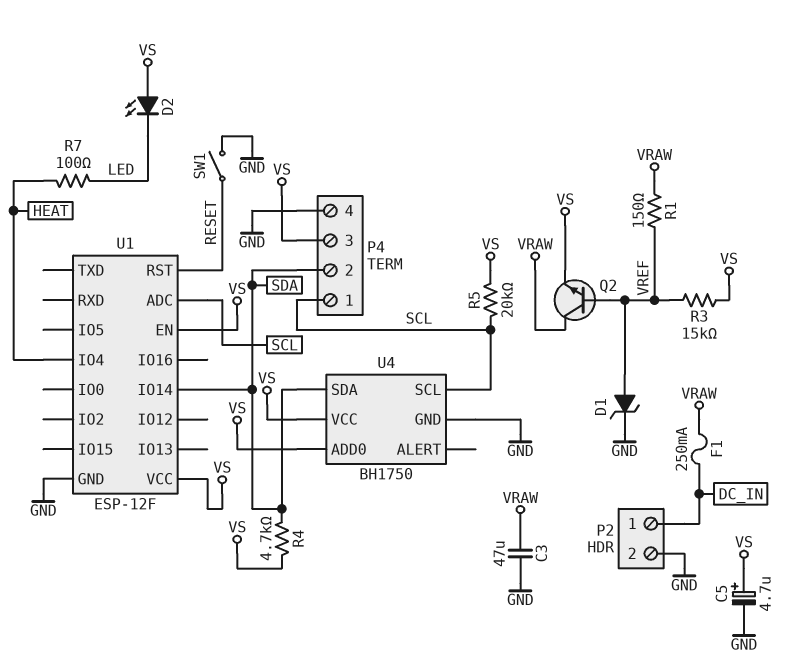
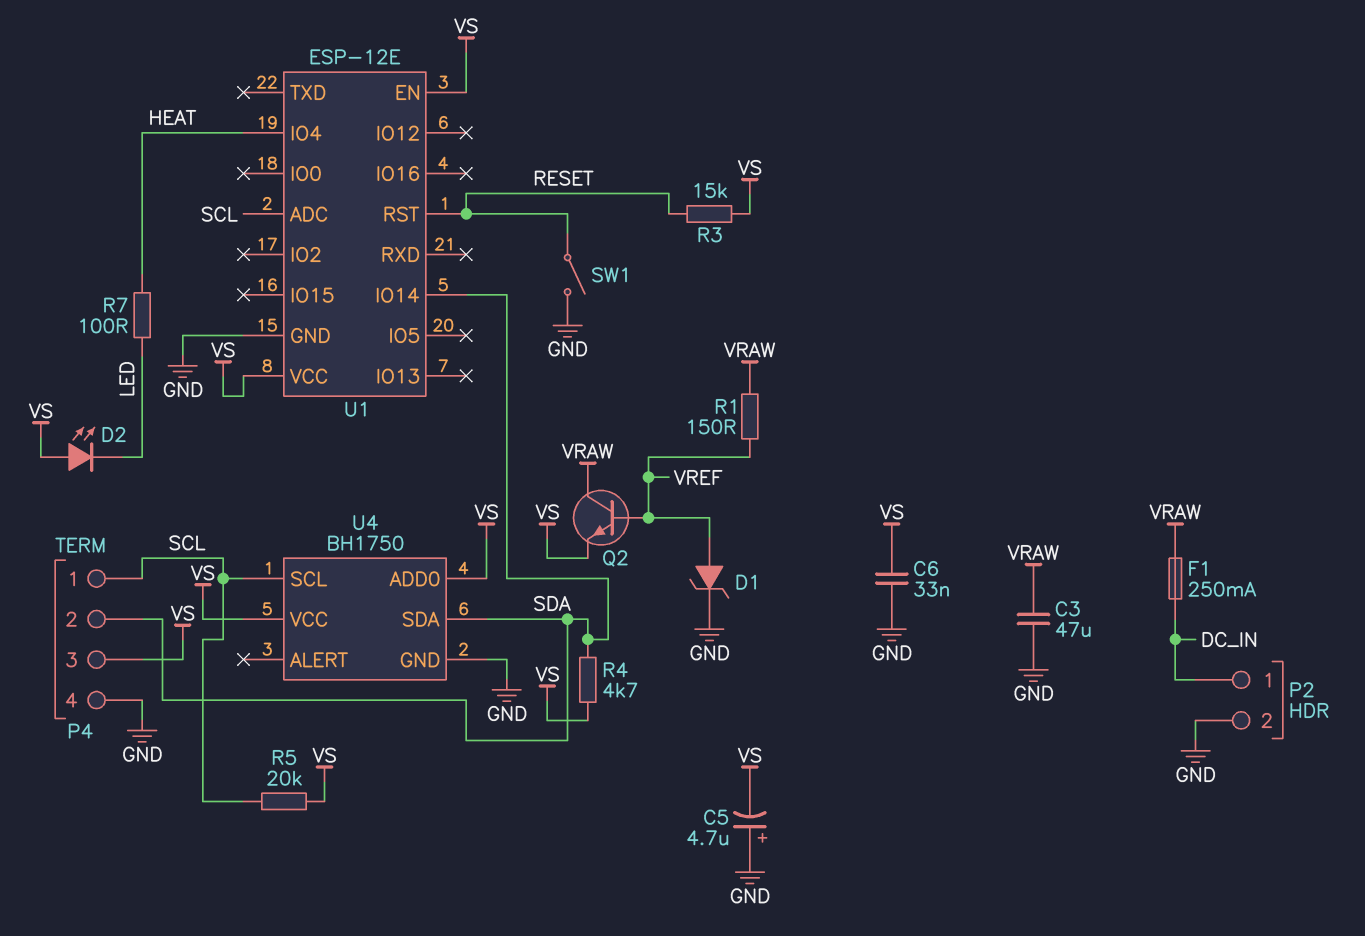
C5: 4.7uF (plus VS, minus GND) -> 4.7uF (plus GND, minus VS)
C6: none -> 33nF (GND, VS)
R3: 15k (VREF, VS) -> 15k (RESET, VS)
U1: ESP-12F -> ESP-12E

